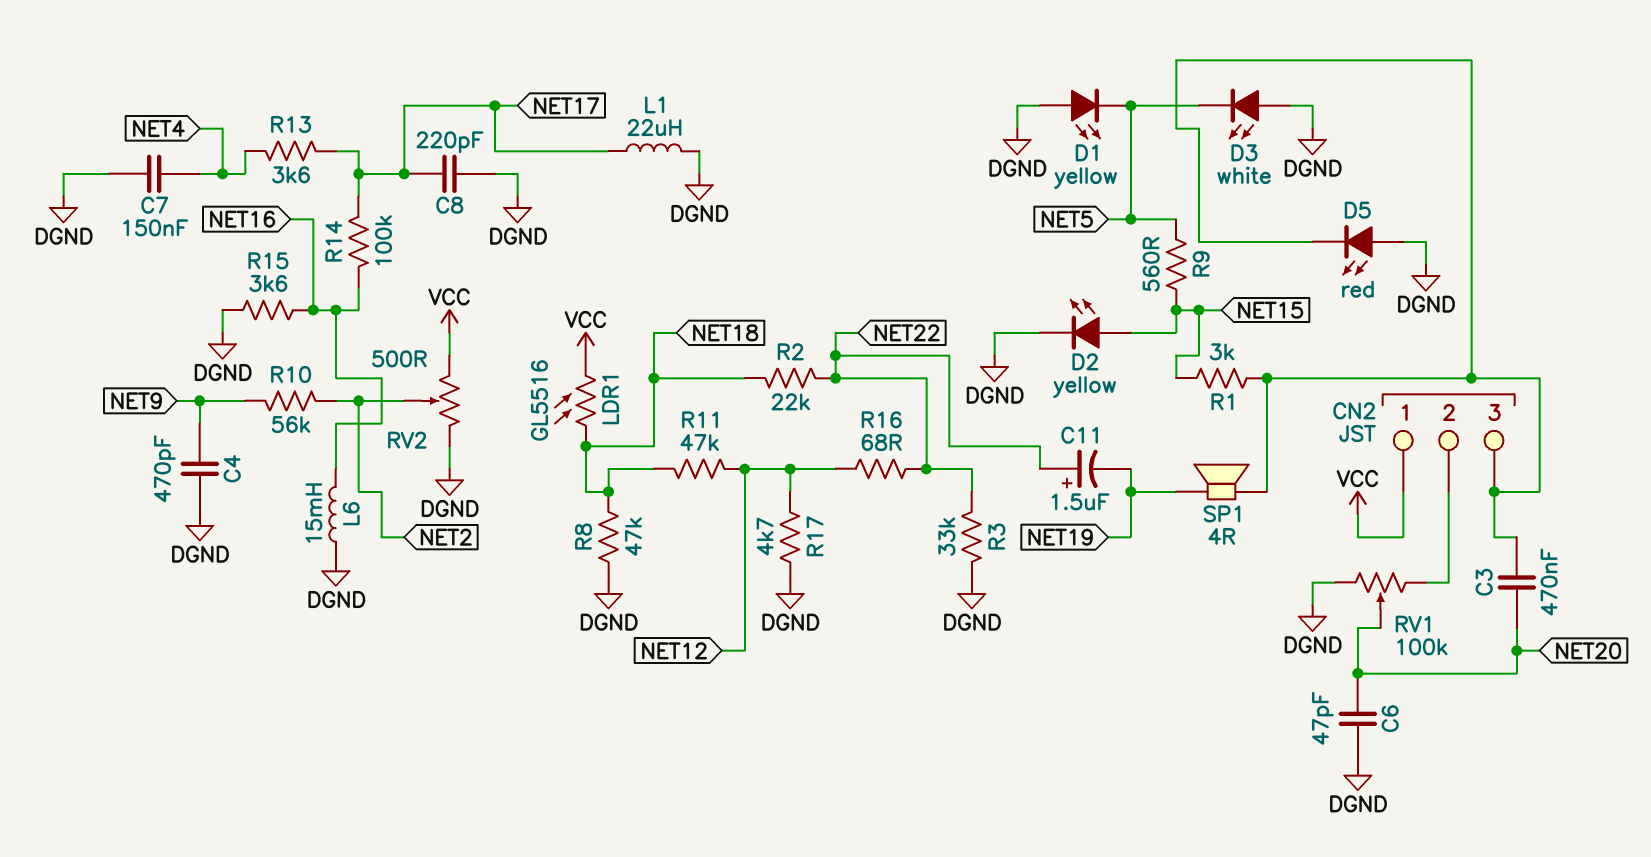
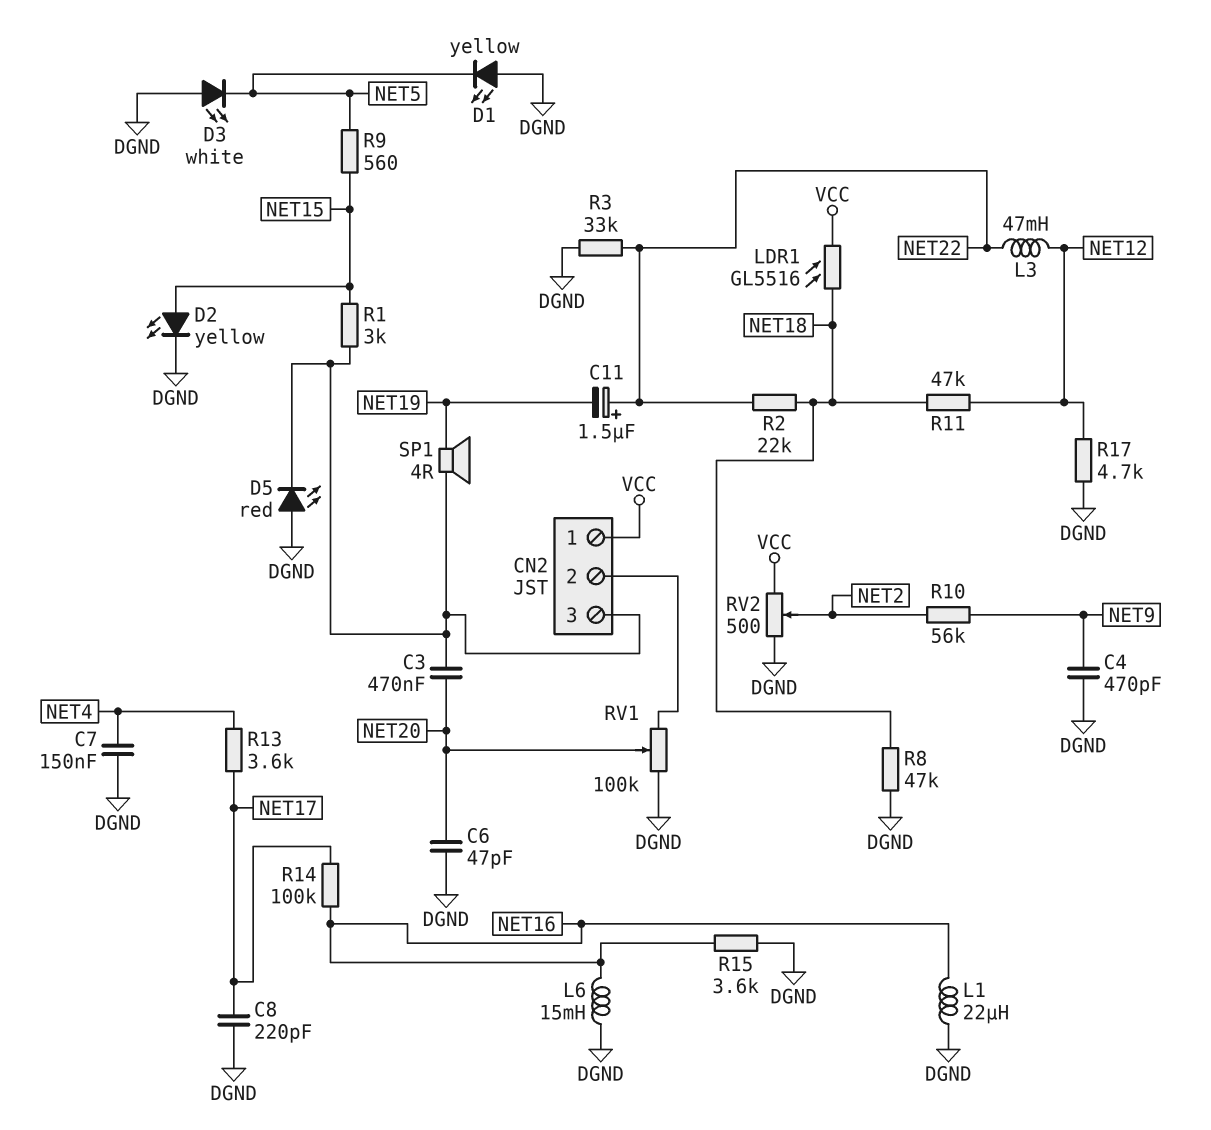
L1: 22uH (DGND, NET17) -> 22uH (DGND, NET16)
L3: none -> 47mH (NET12, NET22)
R16: 68 (NET12, NET22) -> none

